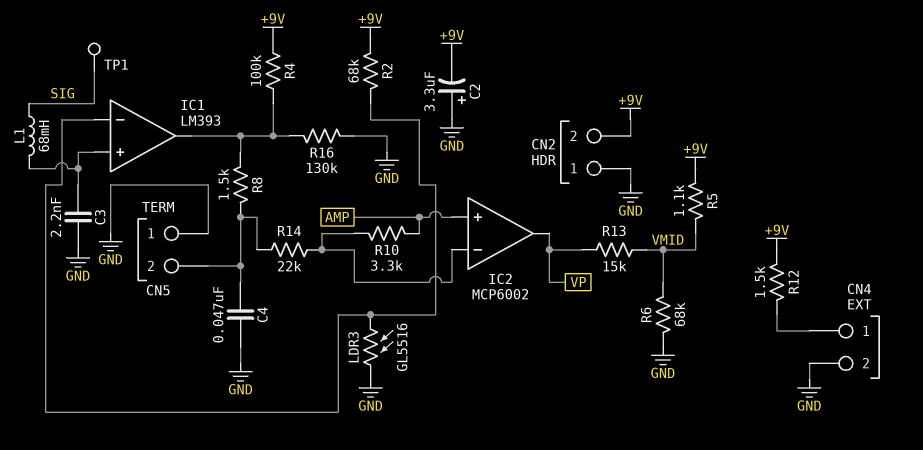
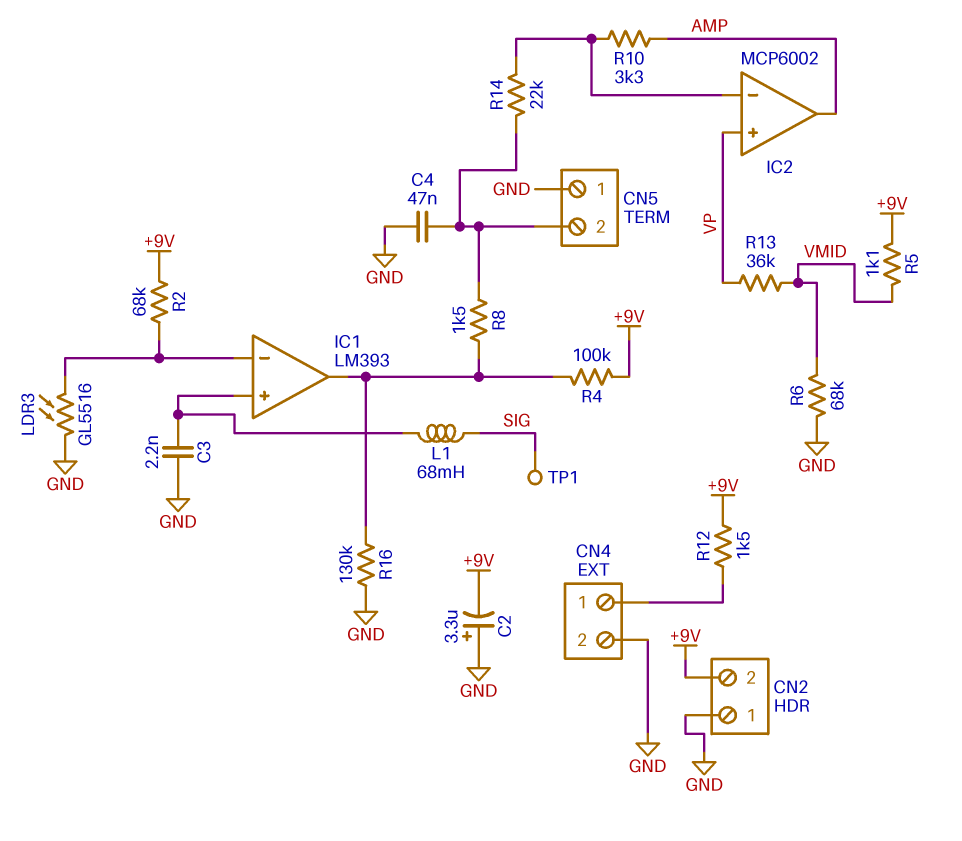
IC2 pin in+: AMP -> VP
IC2 pin out: VP -> AMP
R13: 15k (VMID, VP) -> 36k (VMID, VP)

